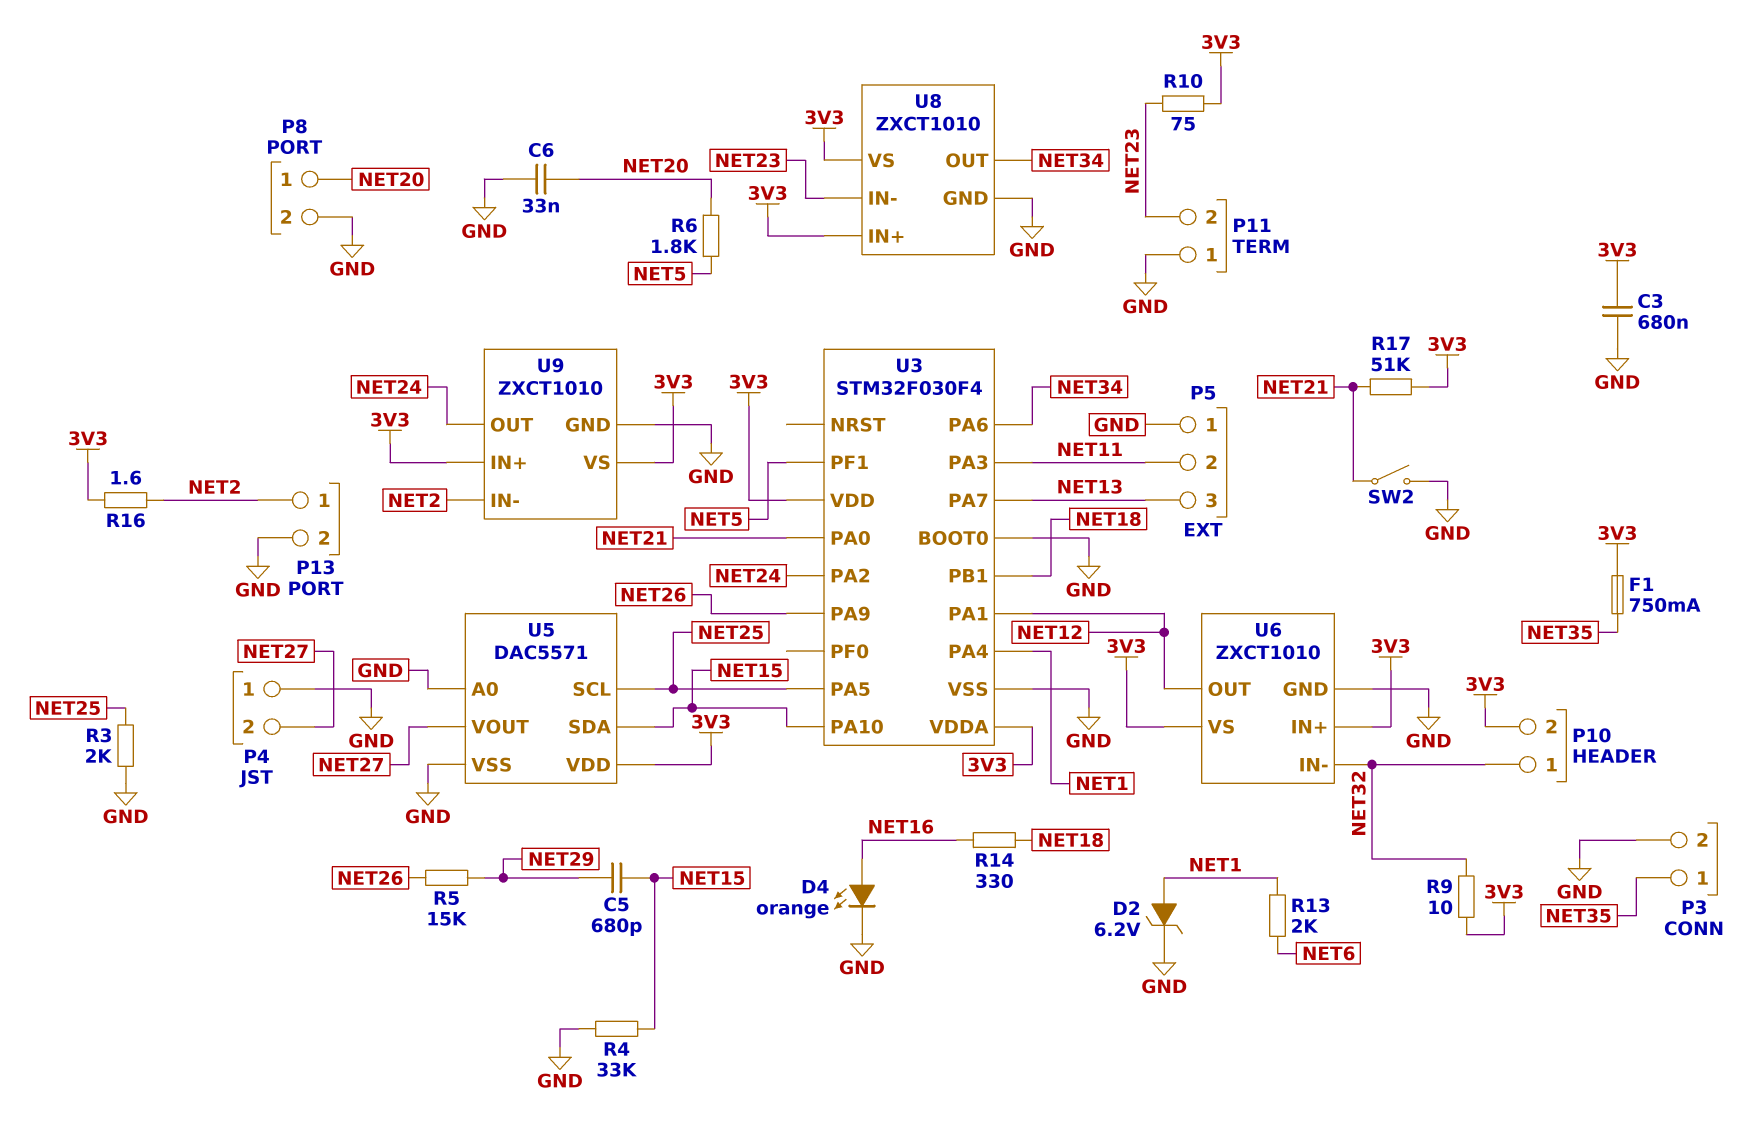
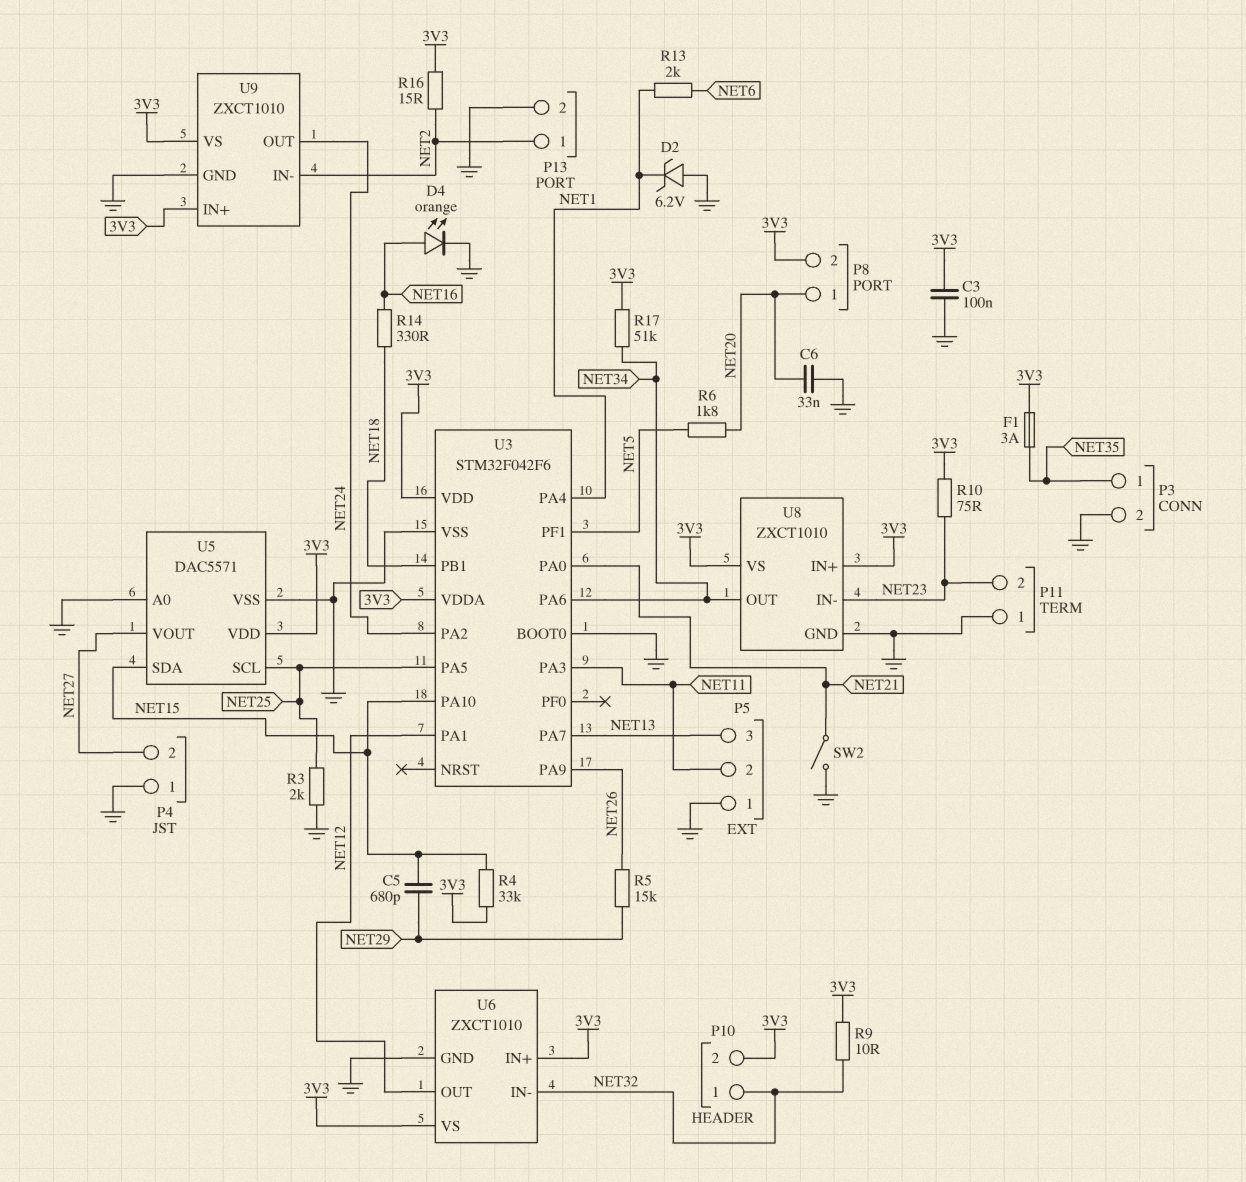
C3: 680nF (3V3, GND) -> 100nF (3V3, GND)
D2: zener 6.2V (A NET1, K GND) -> zener 6.2V (A GND, K NET1)
F1: 750mA (3V3, NET35) -> 3A (3V3, NET35)
P8 pin 2: GND -> 3V3
R4: 33k (GND, NET15) -> 33k (3V3, NET15)
R16: 1.6 (3V3, NET2) -> 15 (3V3, NET2)
R17: 51k (3V3, NET21) -> 51k (3V3, NET34)
U3: STM32F030F4 -> STM32F042F6

